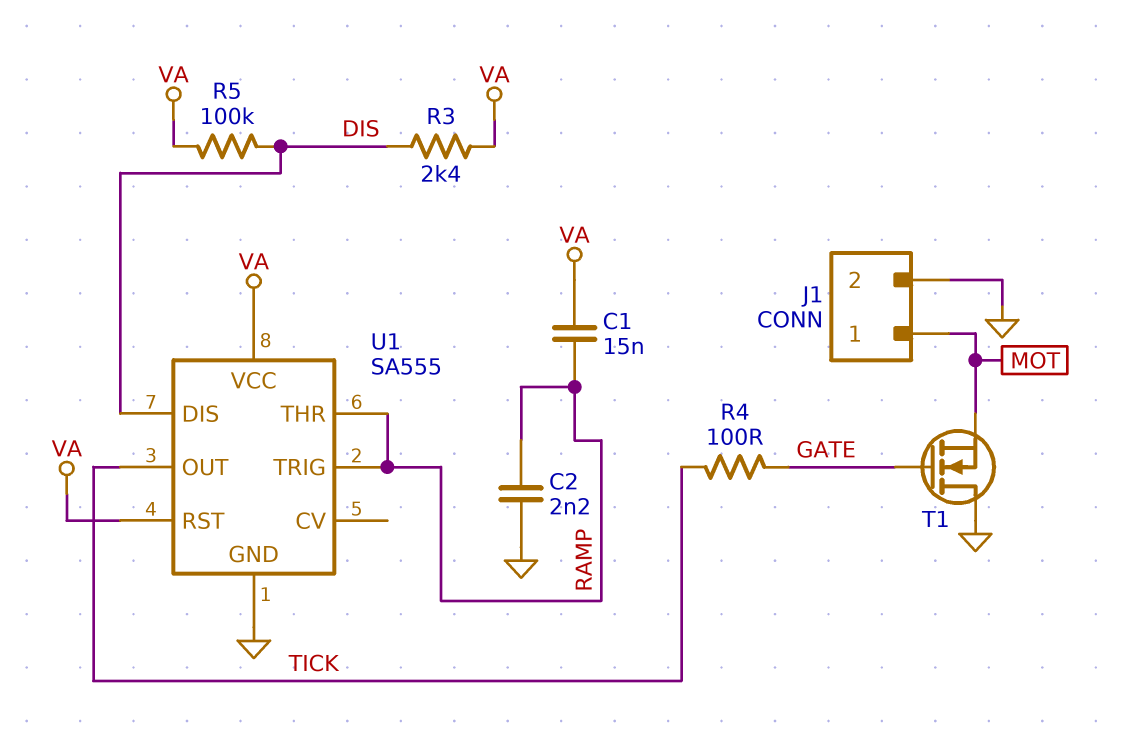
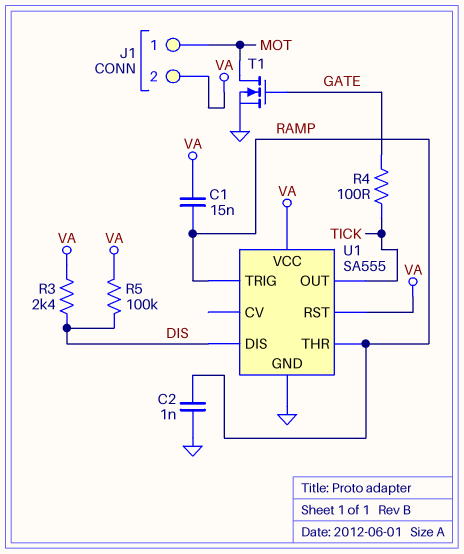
C2: 2.2nF (GND, RAMP) -> 1nF (GND, RAMP)
J1 pin 2: GND -> VA
T1: NMOS (G GATE, D GND, S MOT) -> NMOS (G GATE, D MOT, S GND)

